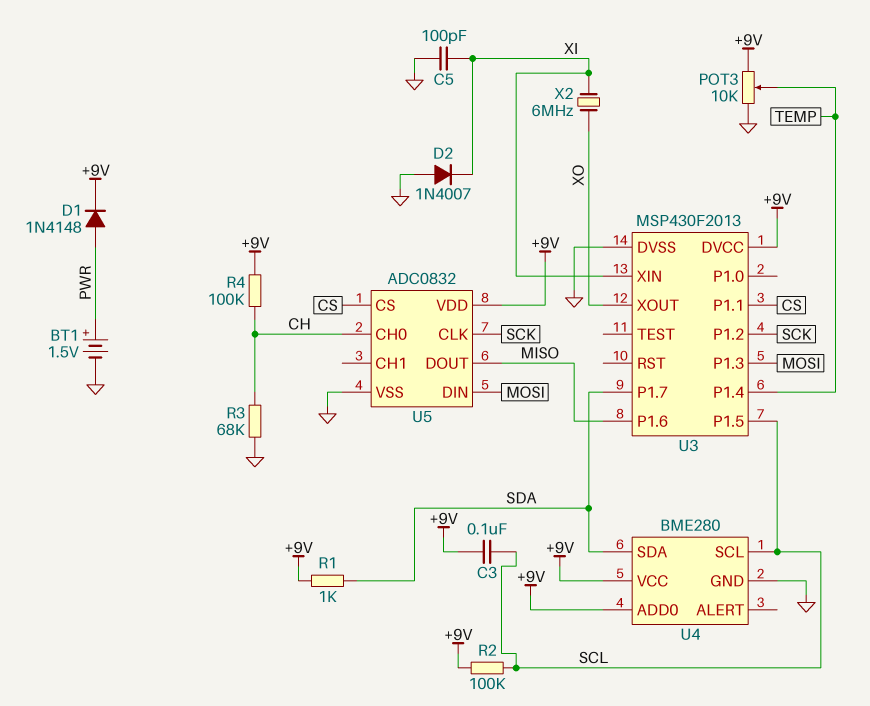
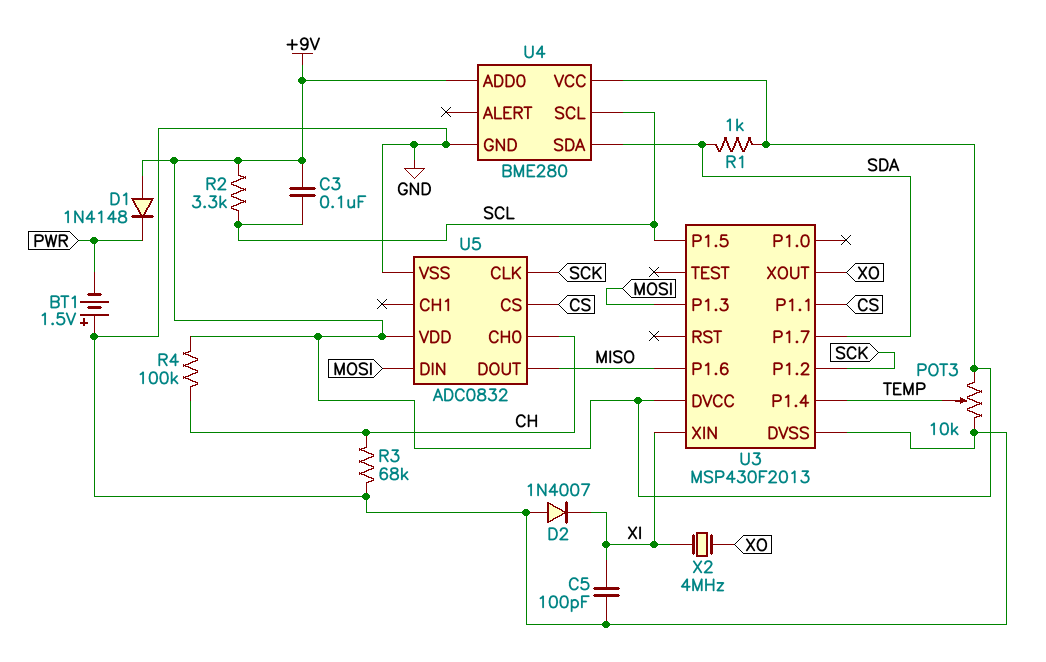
BT1: 1.5V (plus PWR, minus GND) -> 1.5V (plus GND, minus PWR)
D1: diode 1N4148 (A PWR, K +9V) -> diode 1N4148 (A +9V, K PWR)
R2: 100k (+9V, SCL) -> 3.3k (+9V, SCL)
X2: 6MHz (XI, XO) -> 4MHz (XI, XO)

